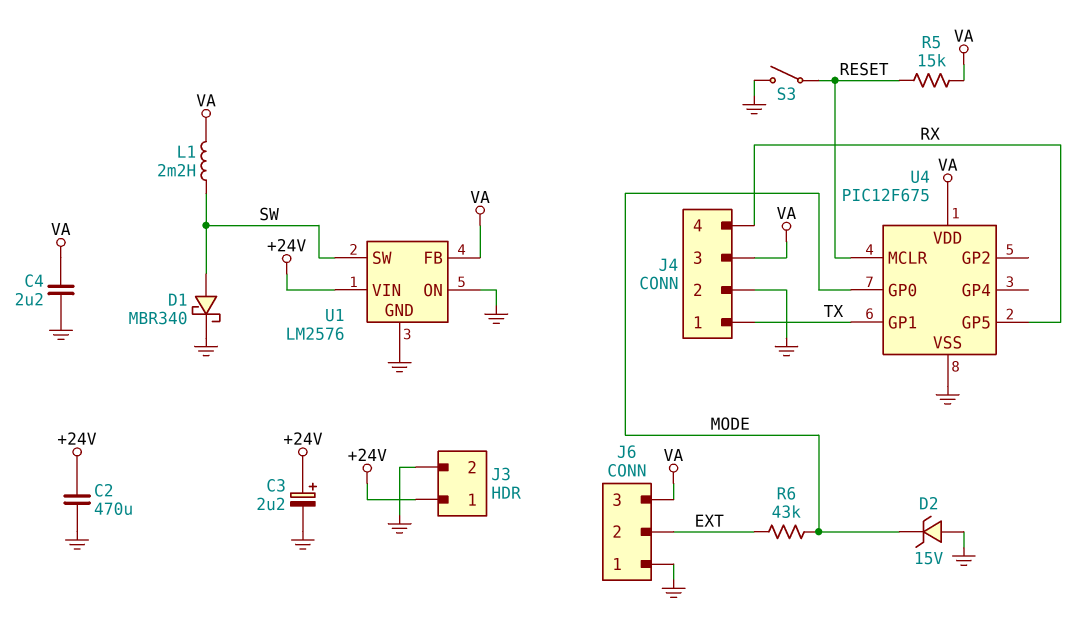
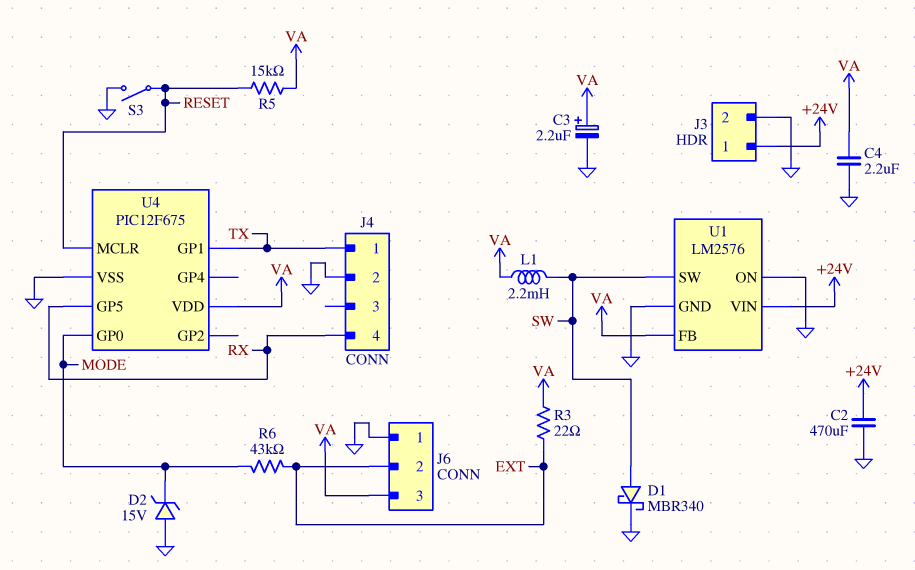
C3: 2.2uF (plus +24V, minus GND) -> 2.2uF (plus VA, minus GND)
J4 pin 3: VA -> none
R3: none -> 22 (EXT, VA)

